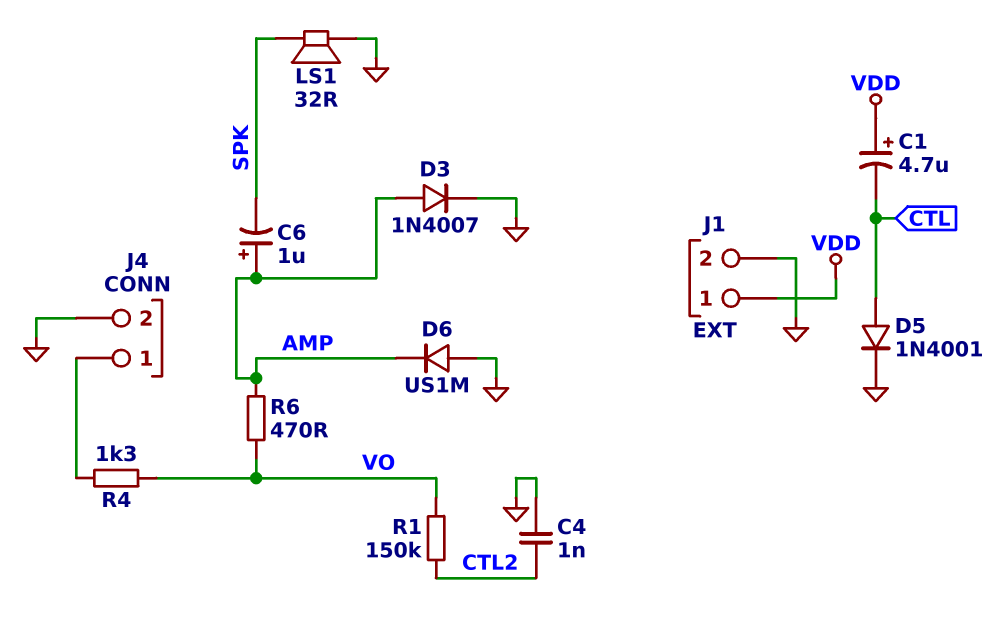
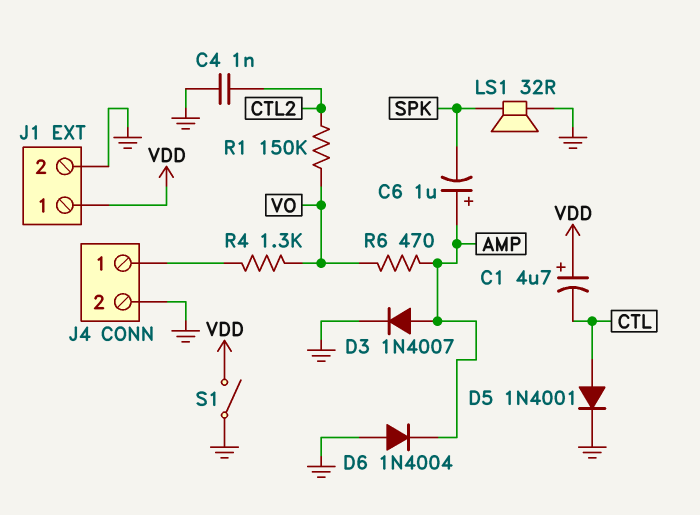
D6: diode US1M (A GND, K AMP) -> diode 1N4004 (A GND, K AMP)
S1: none -> switch (GND, VDD)

